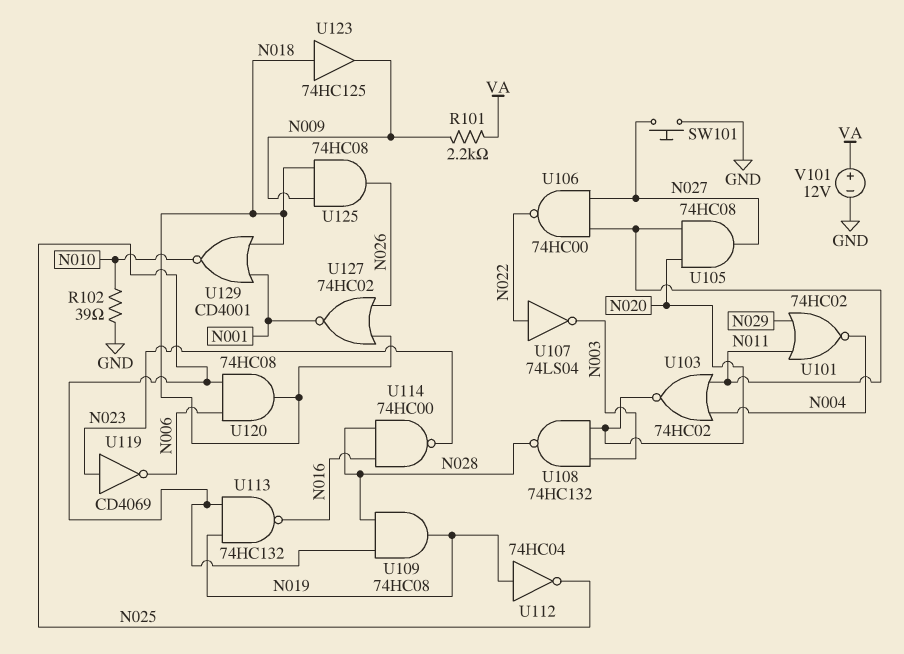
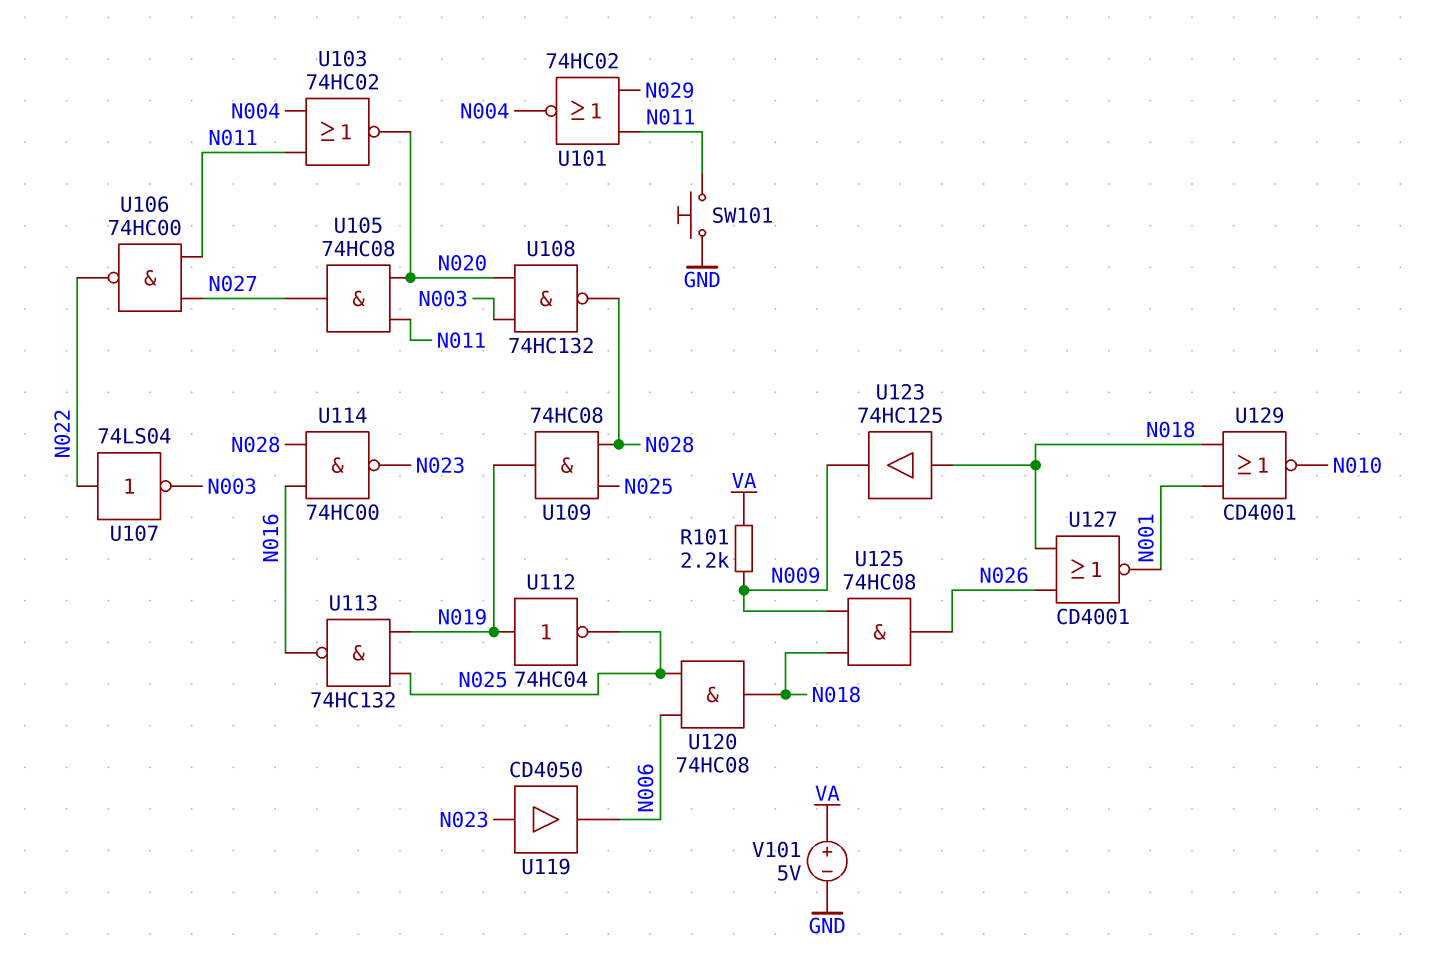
R102: 39 (GND, N010) -> none
SW101: button (GND, N027) -> button (GND, N011)
U119: NOT CD4069 (in N023, out N006) -> buffer CD4050 (in N023, out N006)
U127: NOR 74HC02 (in N018, in N026, out N001) -> NOR CD4001 (in N018, in N026, out N001)
V101: 12V (plus VA, minus GND) -> 5V (plus VA, minus GND)

